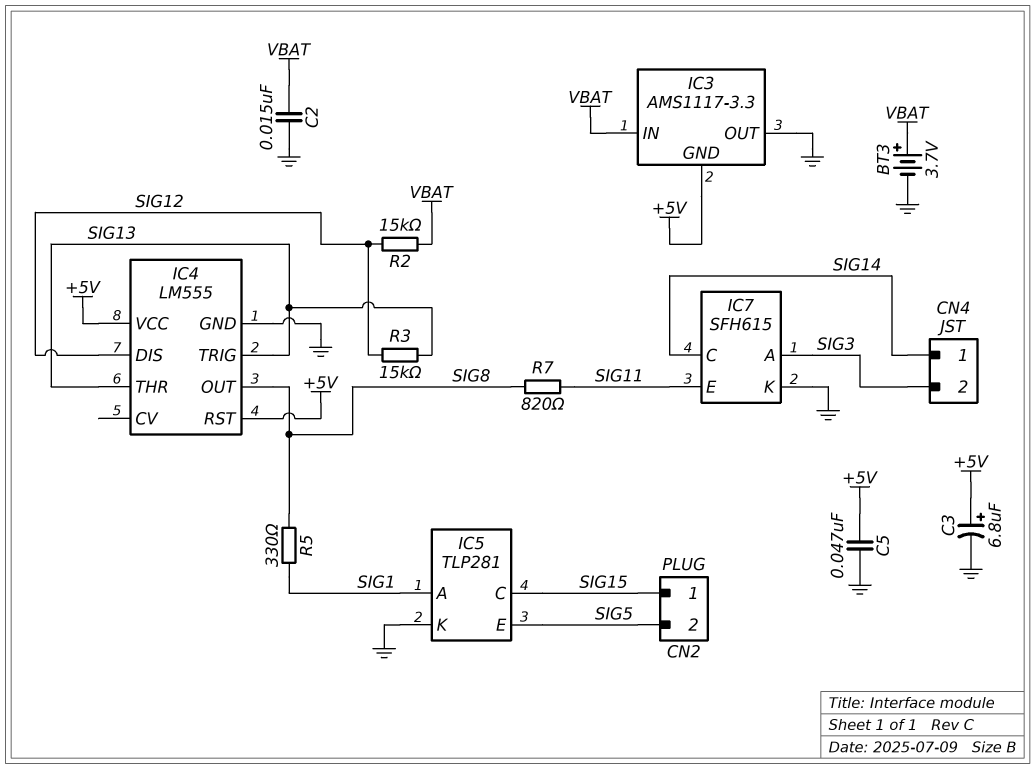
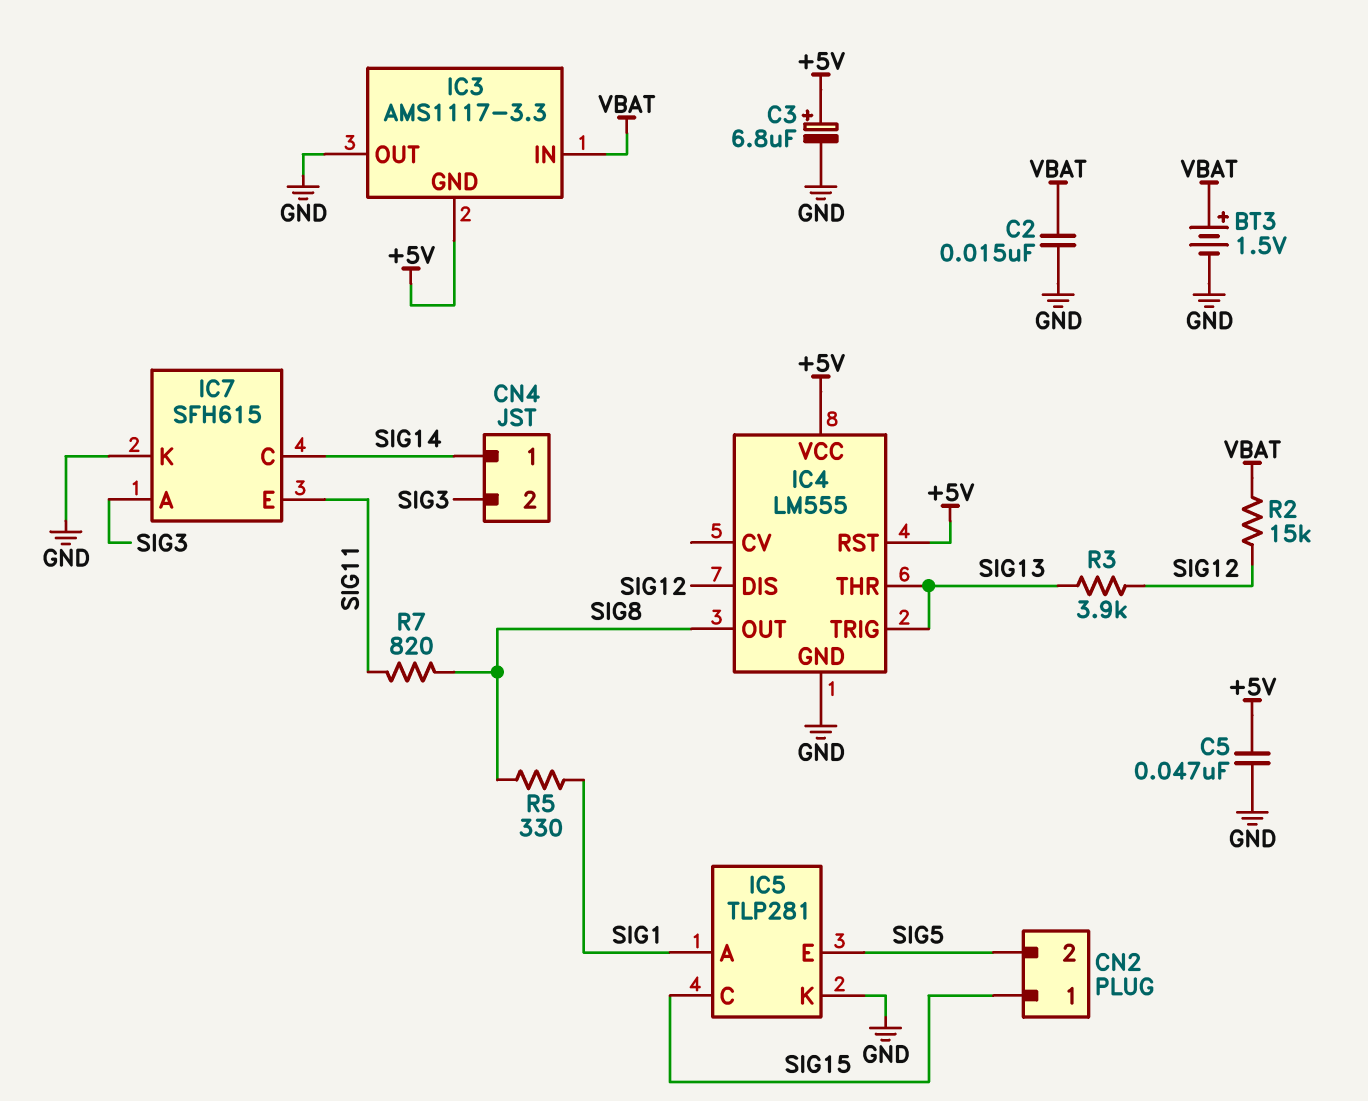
BT3: 3.7V (plus VBAT, minus GND) -> 1.5V (plus VBAT, minus GND)
R3: 15k (SIG12, SIG13) -> 3.9k (SIG12, SIG13)

